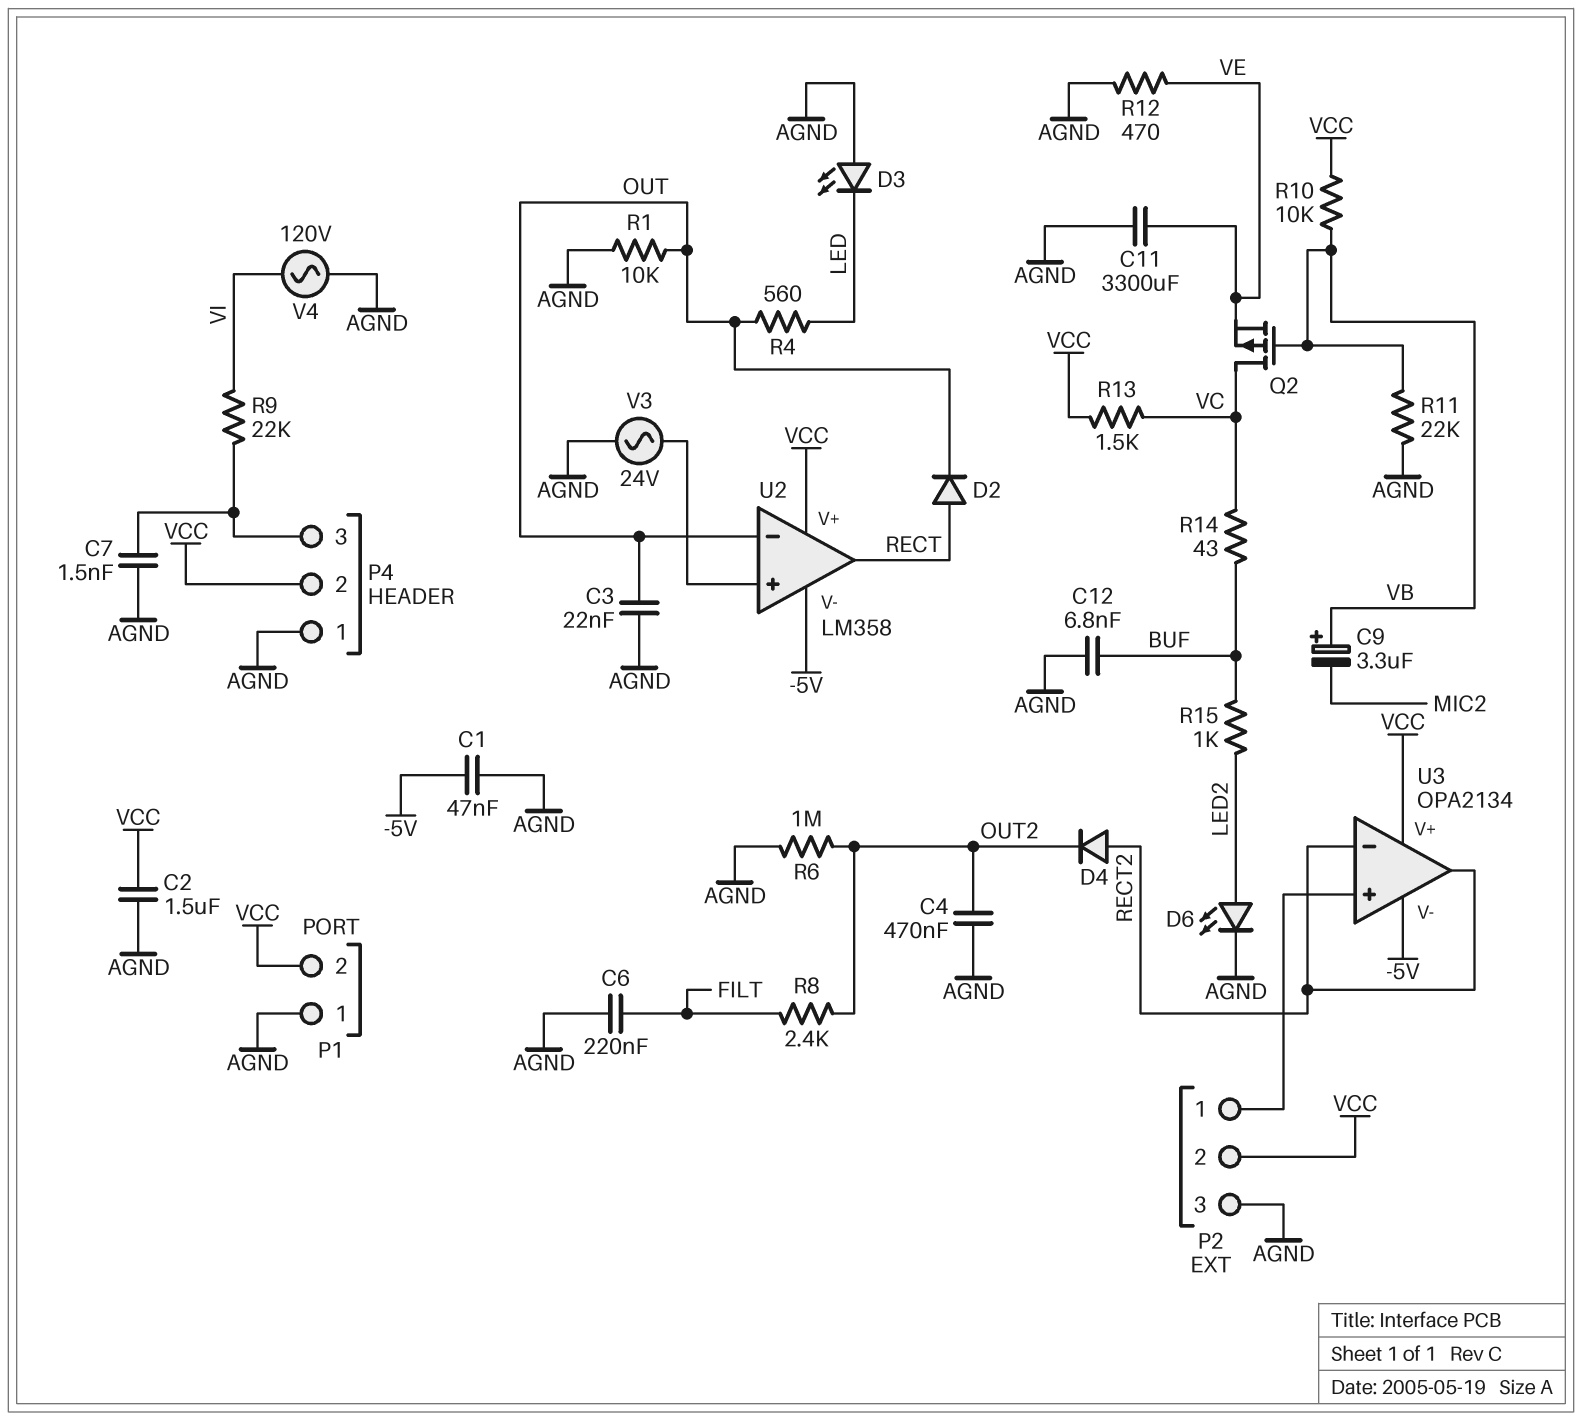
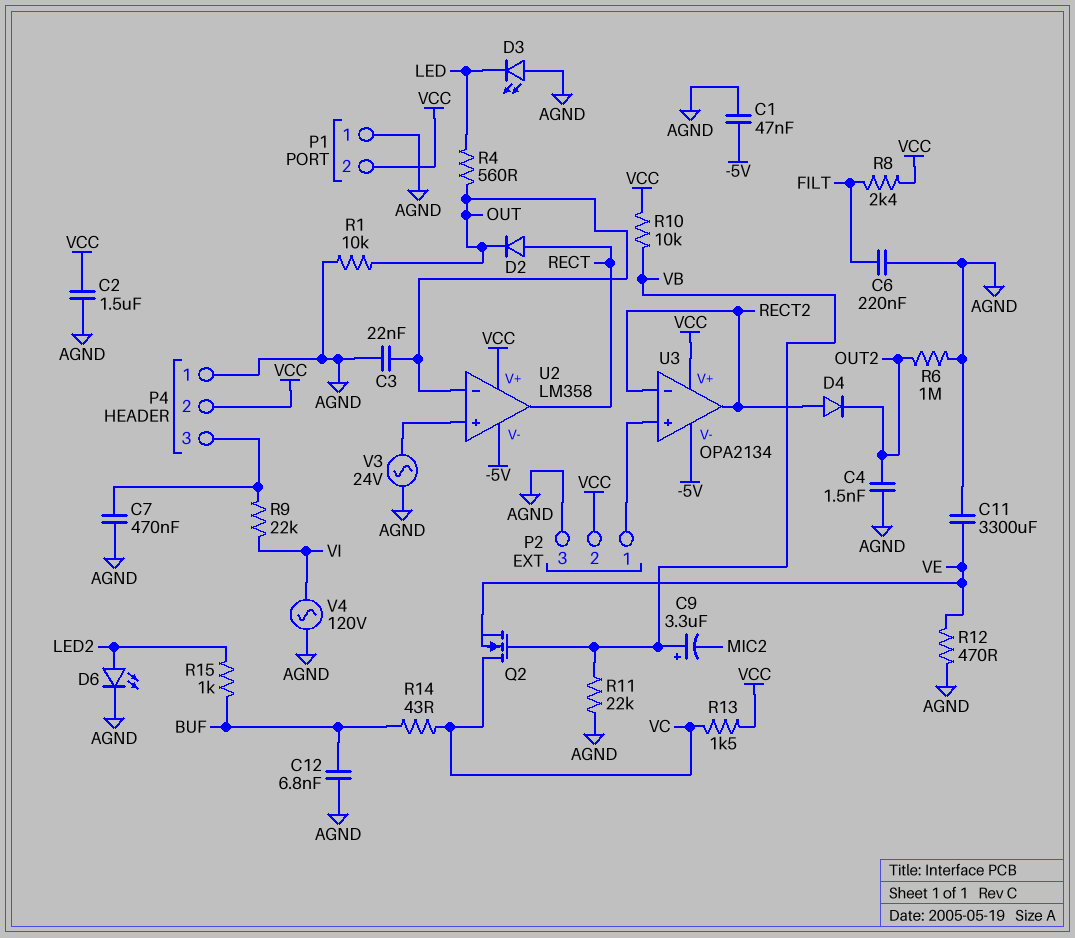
C4: 470nF (AGND, OUT2) -> 1.5nF (AGND, OUT2)
C7: 1.5nF (AGND, P4/3) -> 470nF (AGND, P4/3)
Q2: PMOS (G VB, D VC, S VE) -> NMOS (G VB, D VC, S VE)
R8: 2.4k (FILT, OUT2) -> 2.4k (FILT, VCC)

